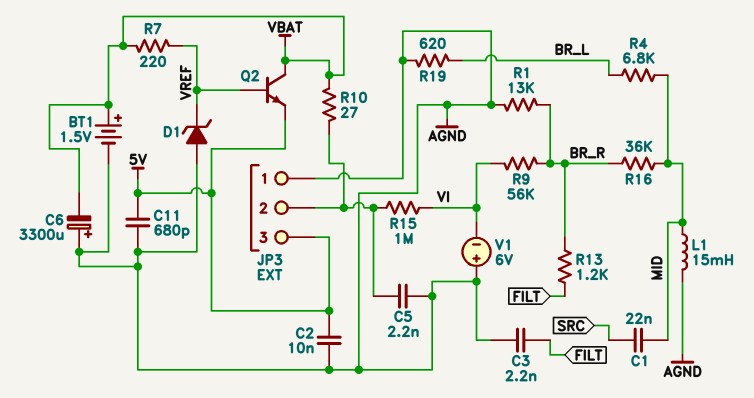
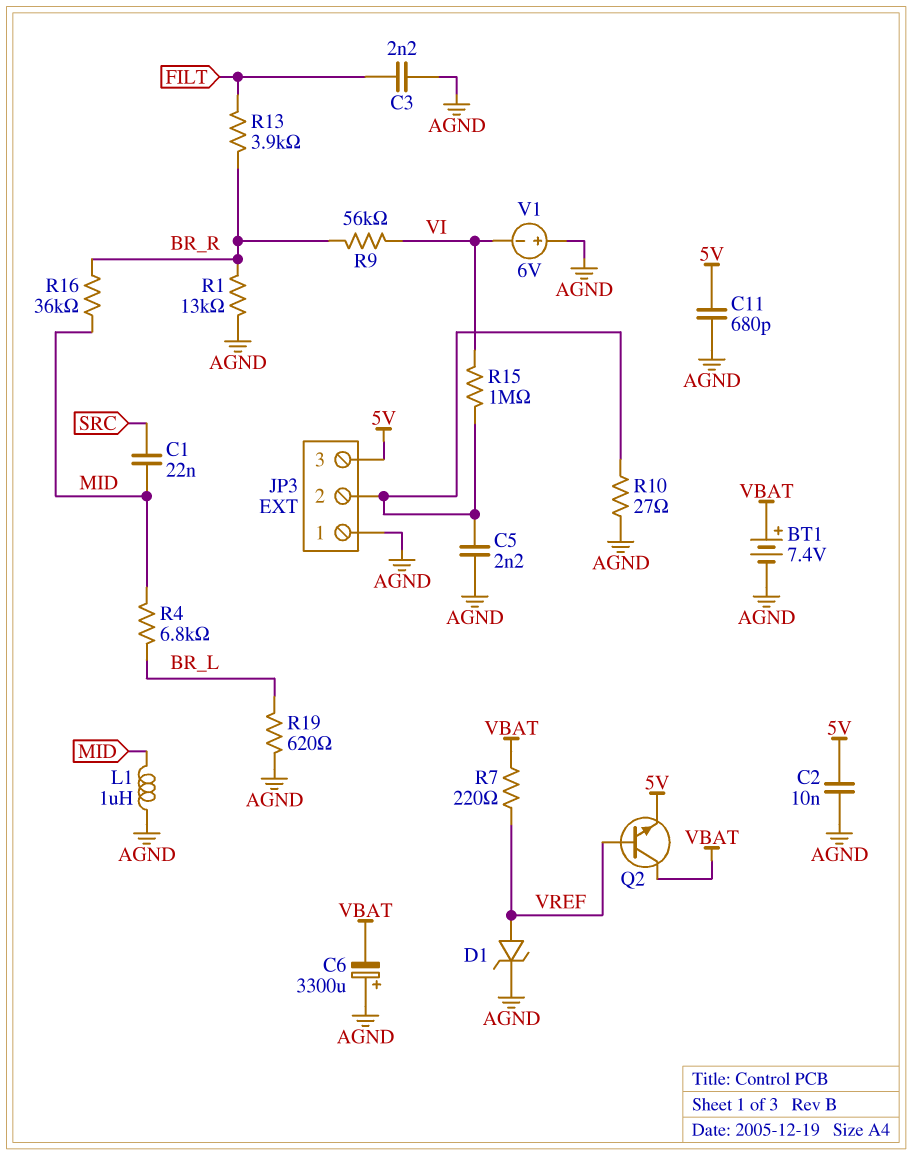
BT1: 1.5V (plus VBAT, minus AGND) -> 7.4V (plus VBAT, minus AGND)
D1: zener (A AGND, K VREF) -> zener (A VREF, K AGND)
L1: 15mH (AGND, MID) -> 1uH (AGND, MID)
R10: 27 (JP3/2, VBAT) -> 27 (AGND, JP3/2)
R13: 1.2k (BR_R, FILT) -> 3.9k (BR_R, FILT)

